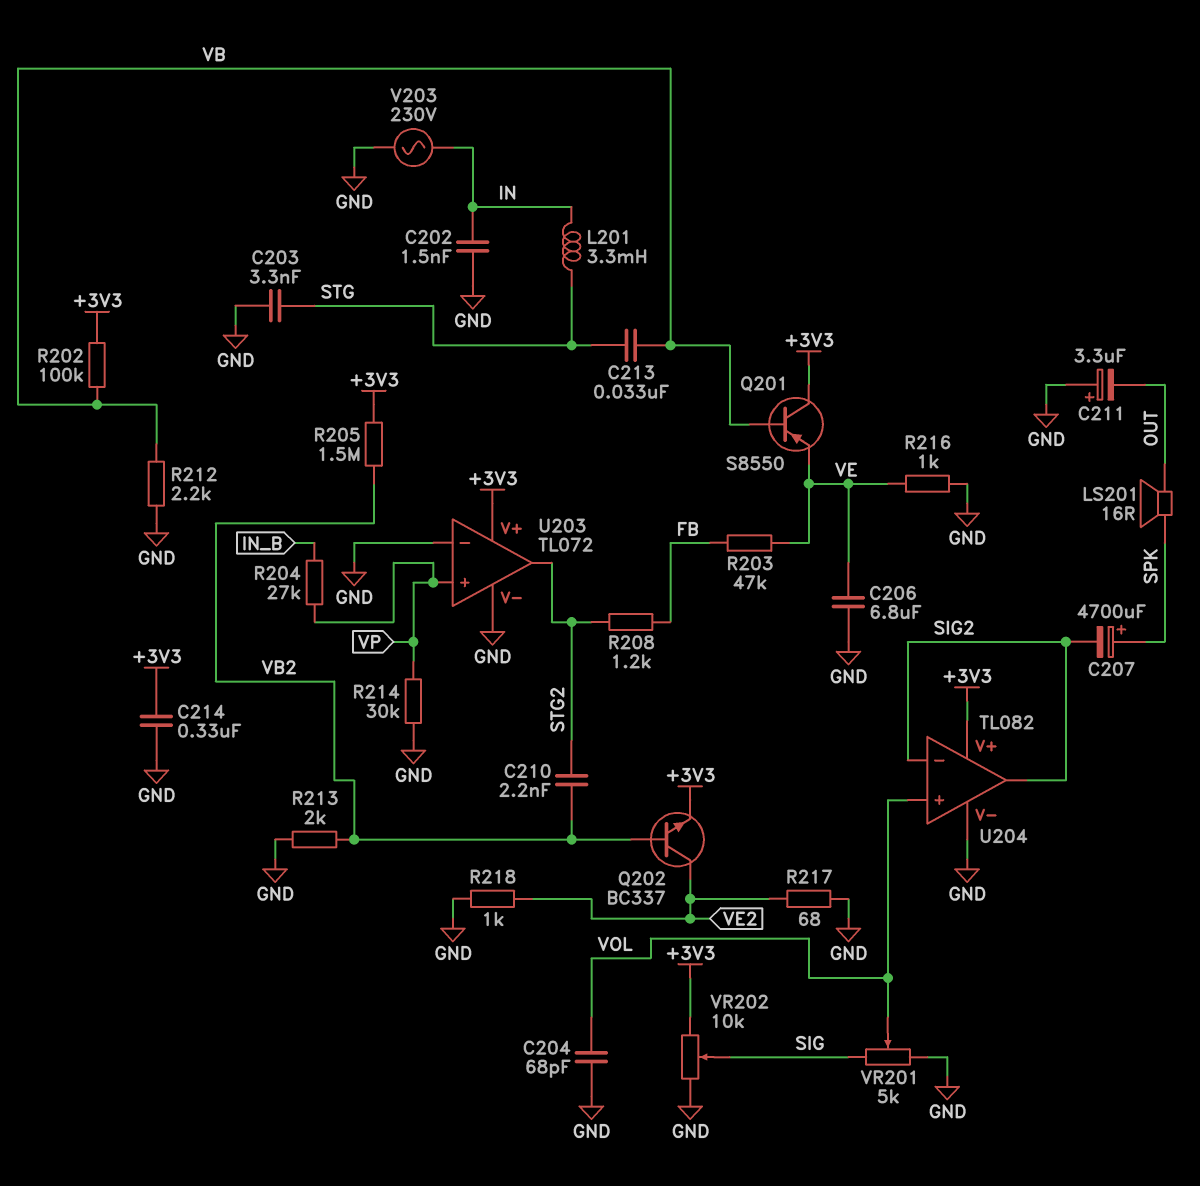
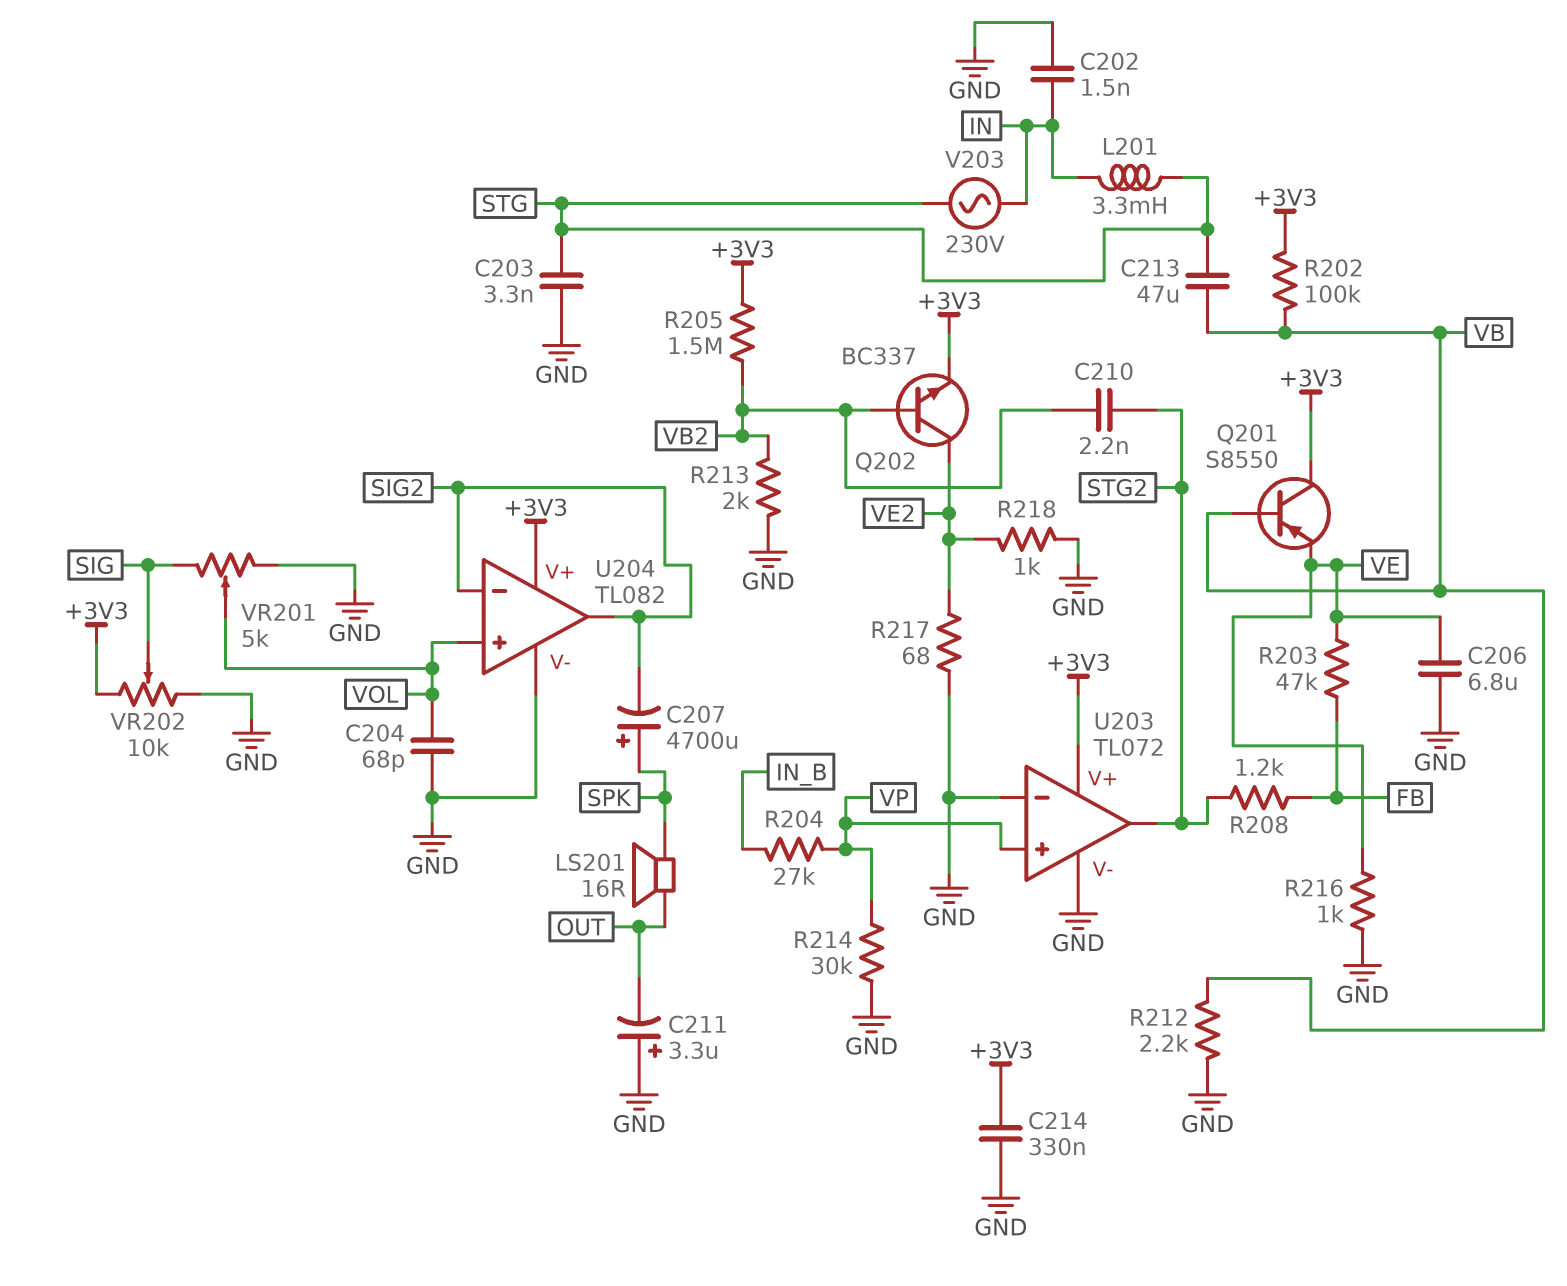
C213: 33nF (STG, VB) -> 47uF (STG, VB)
V203: AC 230V (GND, IN) -> AC 230V (IN, STG)

